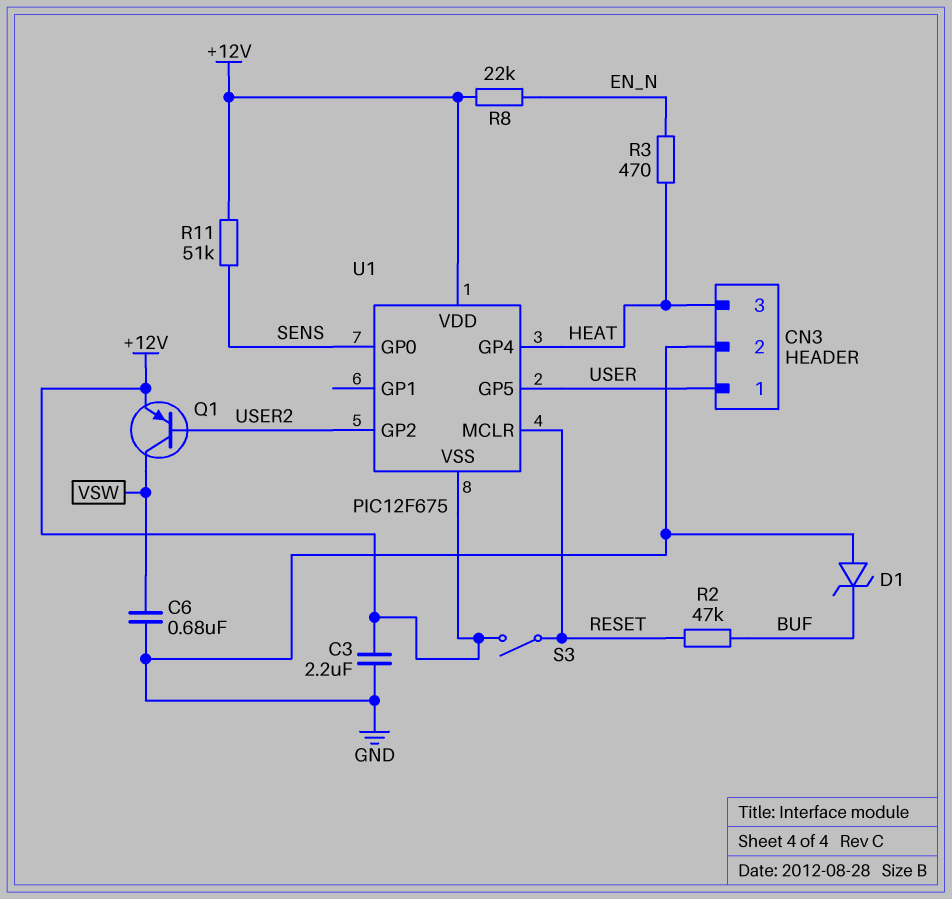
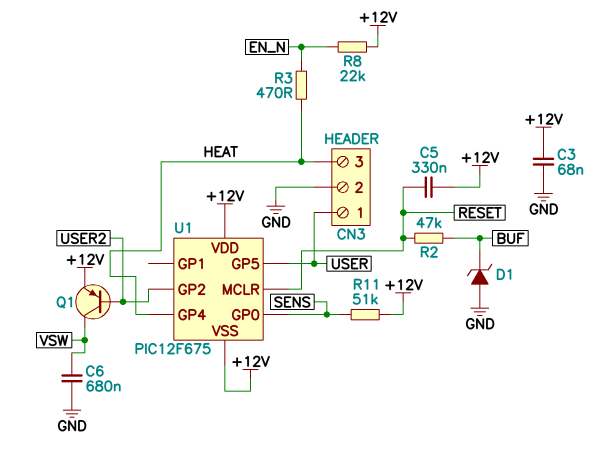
C3: 2.2uF (+12V, GND) -> 68nF (+12V, GND)
C5: none -> 330nF (+12V, RESET)
S3: switch (+12V, RESET) -> none

